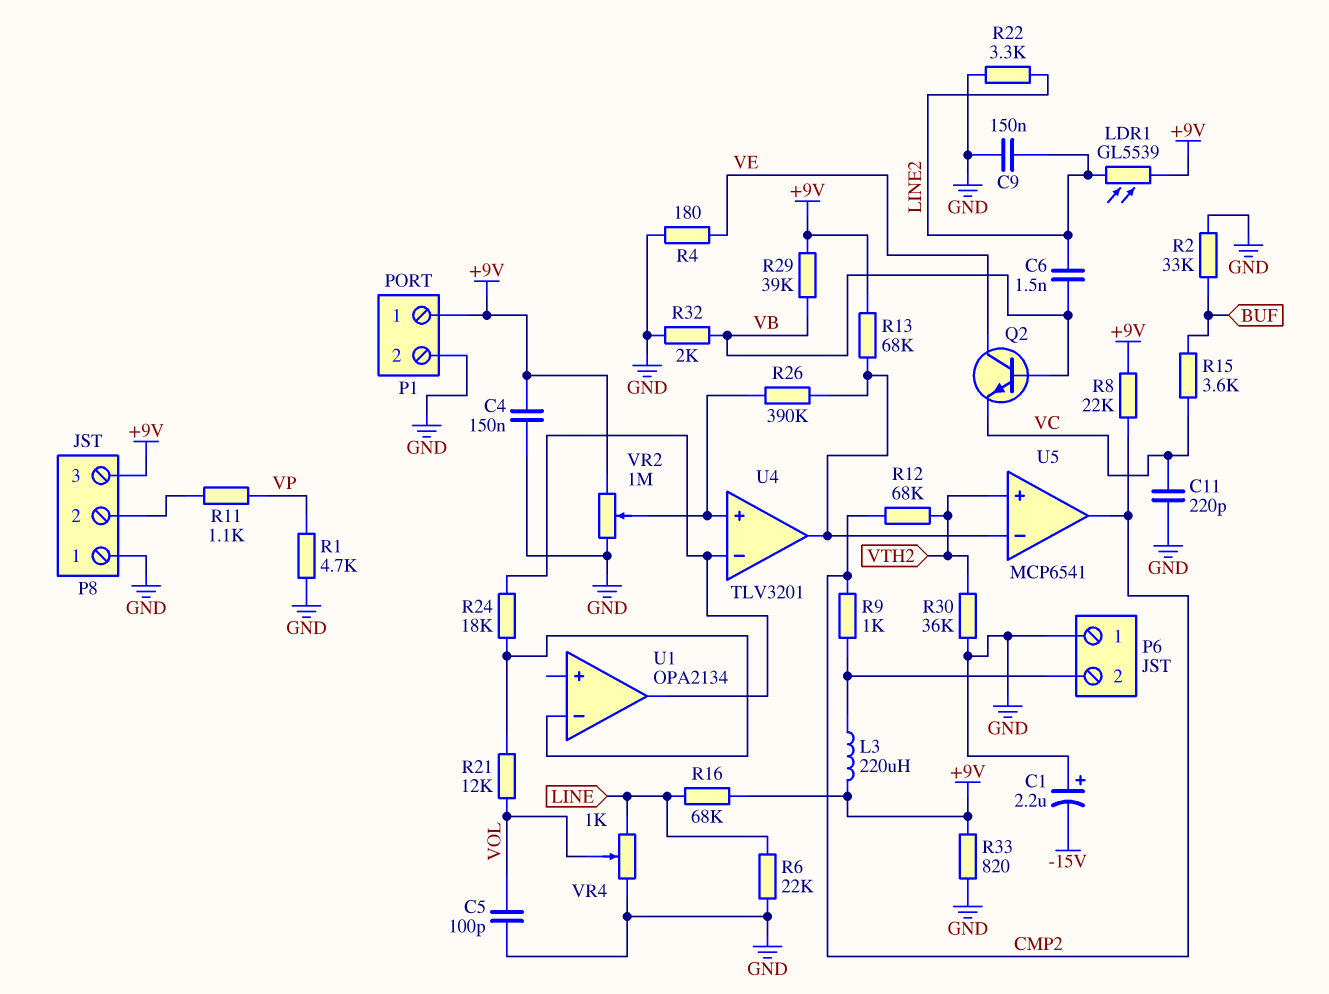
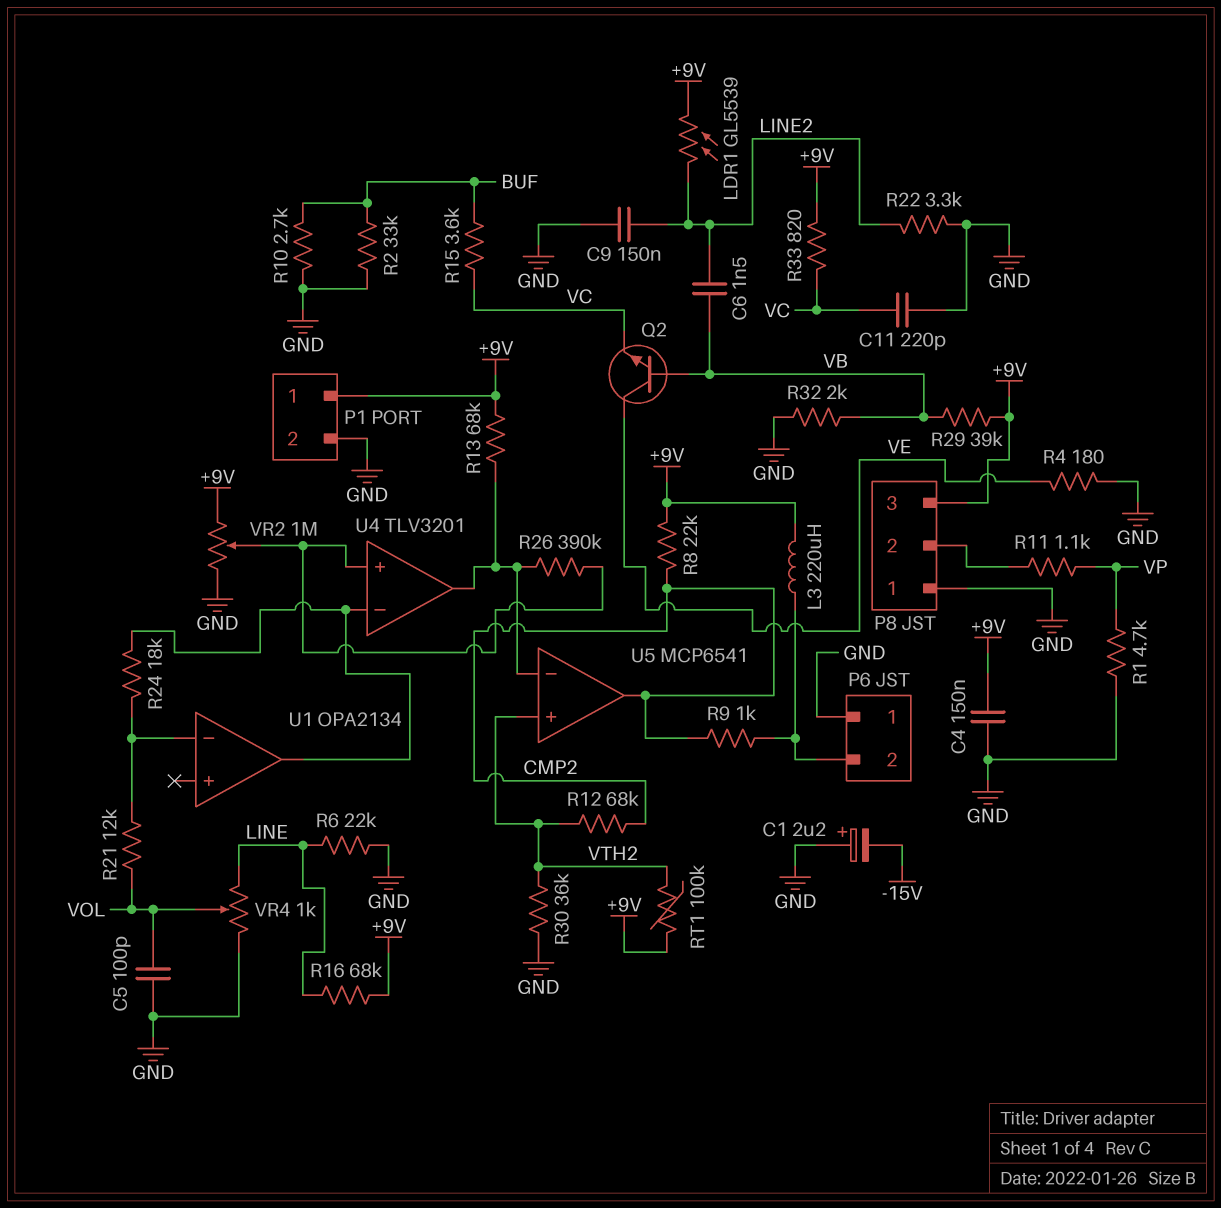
R10: none -> 2.7k (BUF, GND)
R33: 820 (+9V, GND) -> 820 (+9V, VC)
RT1: none -> 100k (+9V, VTH2)

